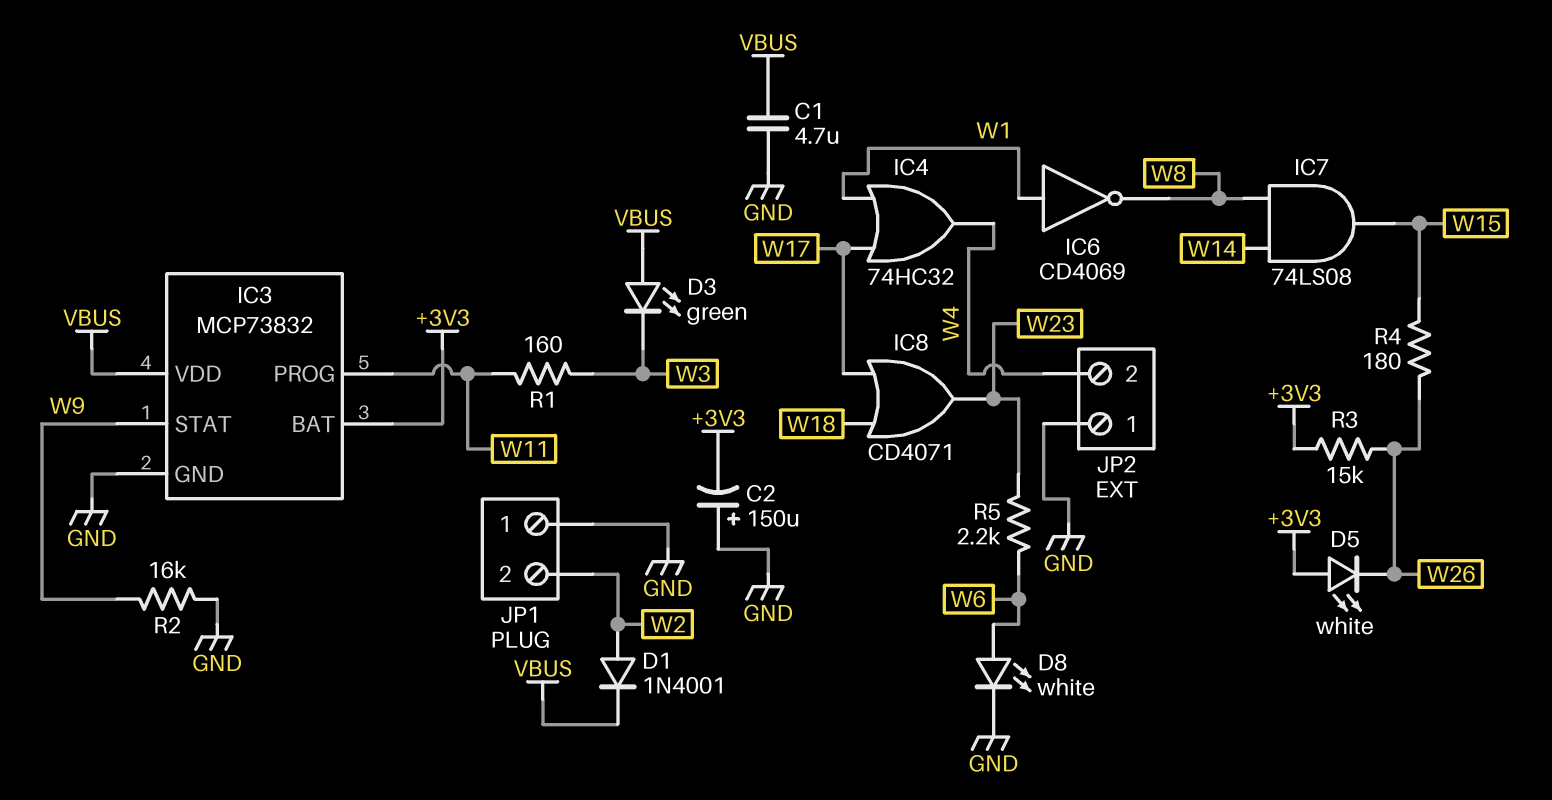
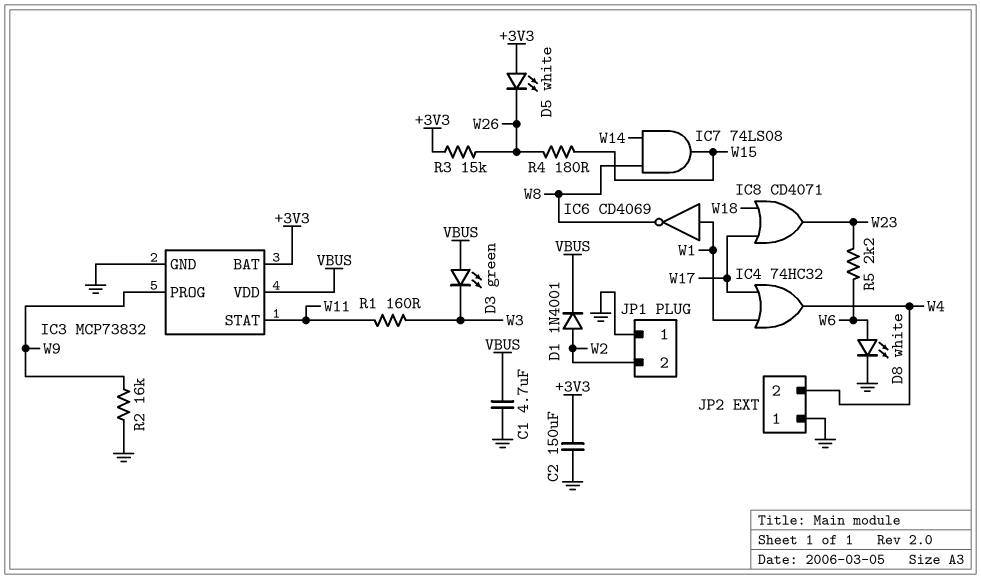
C2: 150uF (plus GND, minus +3V3) -> 150uF (+3V3, GND)
IC3 pin PROG: W11 -> W9
IC3 pin STAT: W9 -> W11

